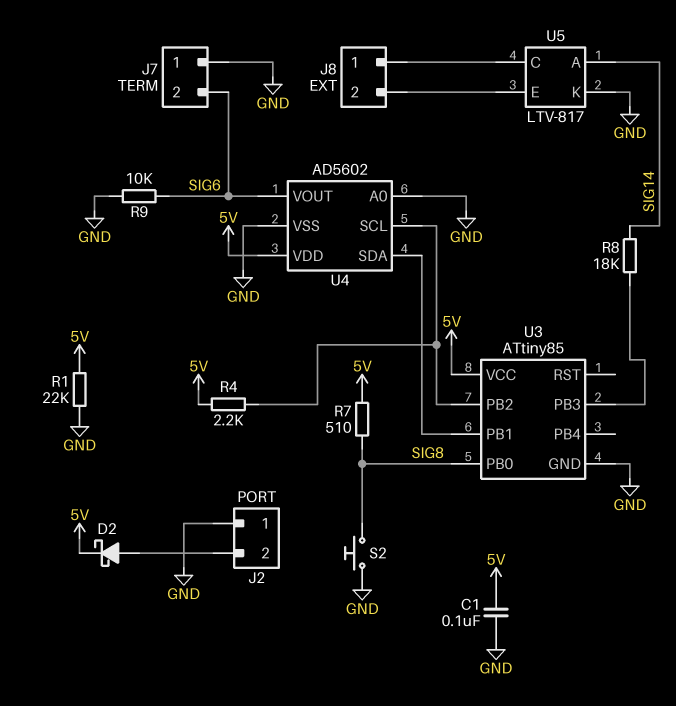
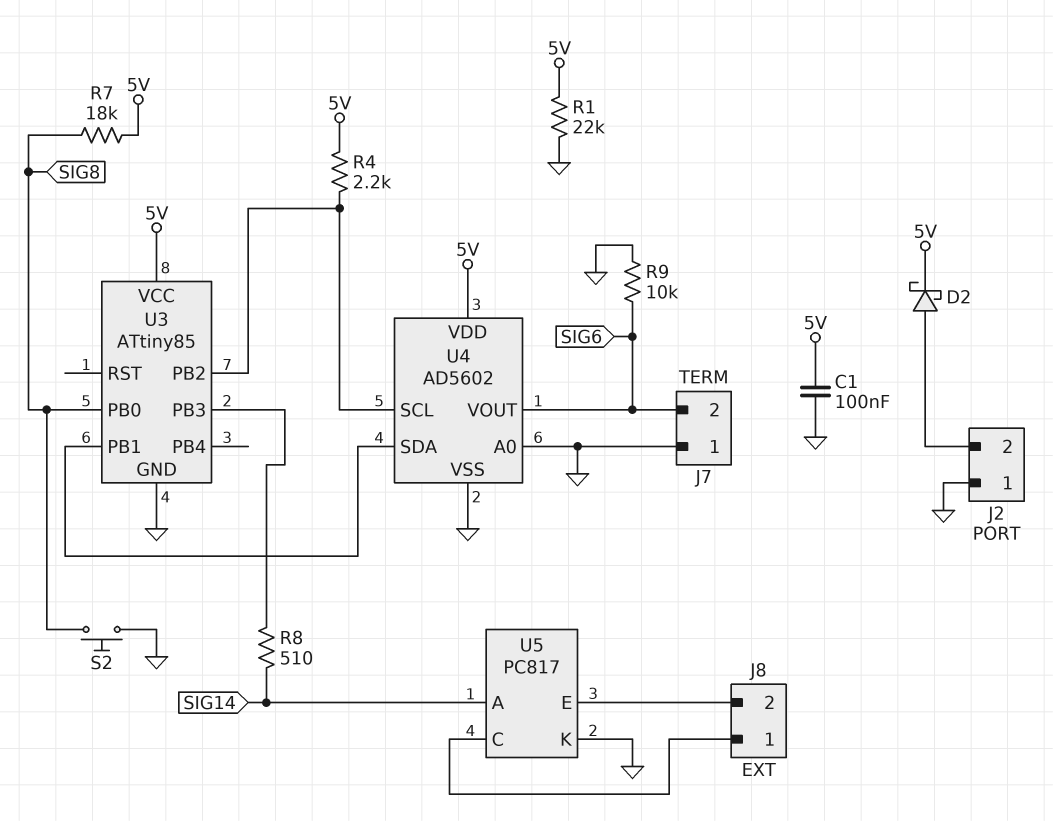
R7: 510 (5V, SIG8) -> 18k (5V, SIG8)
R8: 18k (SIG14, U3/PB3) -> 510 (SIG14, U3/PB3)
U5: LTV-817 -> PC817

